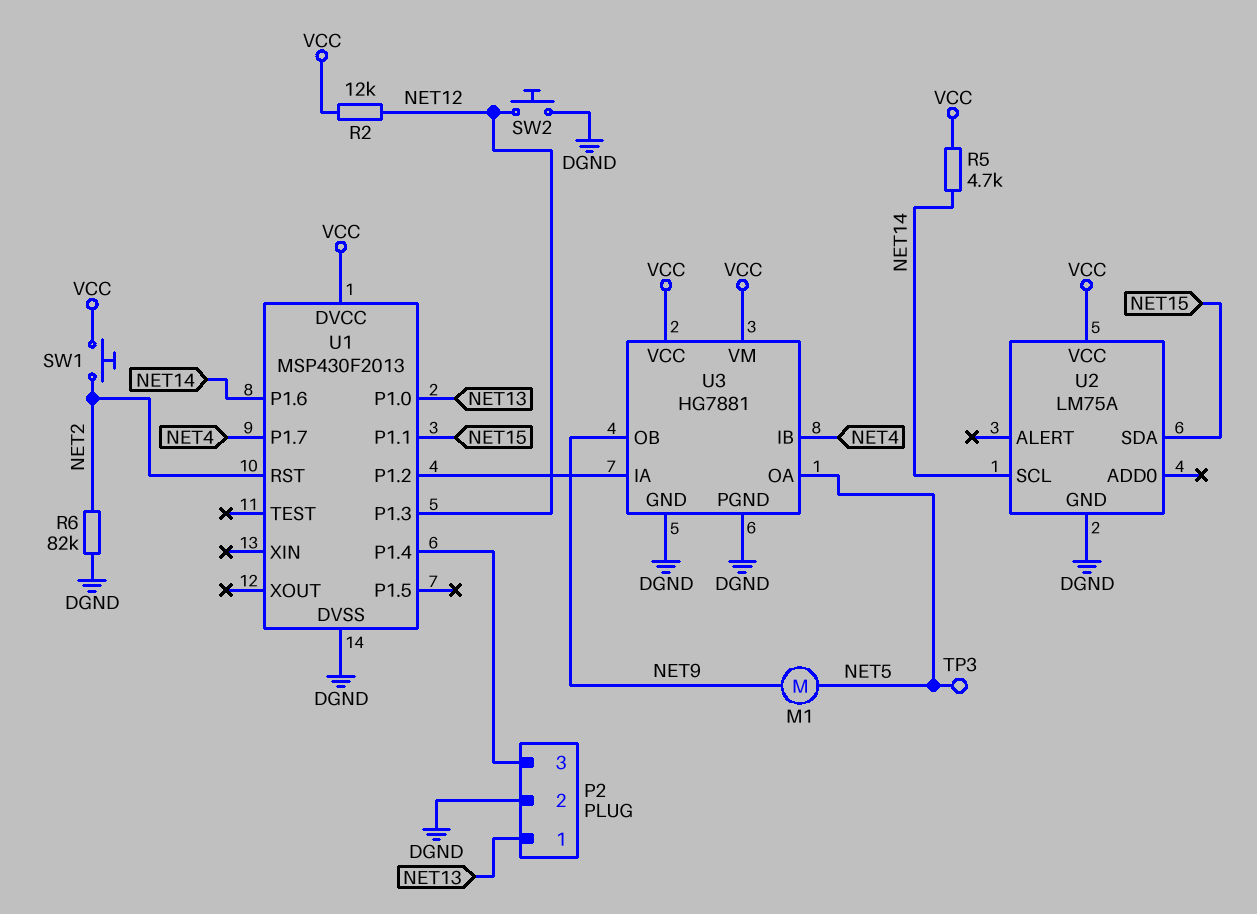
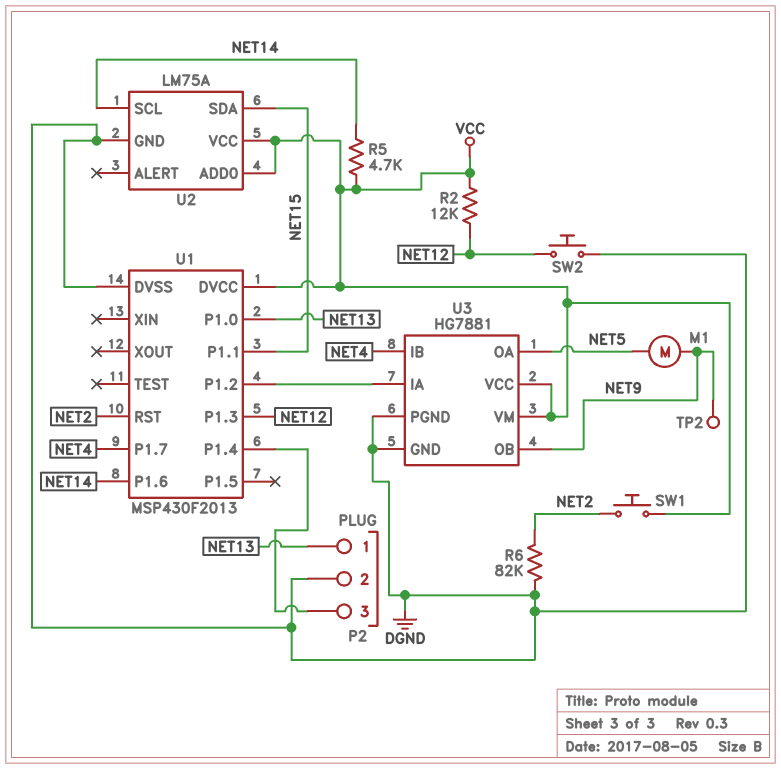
TP2: none -> test point (NET9)
TP3: test point (NET5) -> none
U2 pin ADD0: none -> VCC

